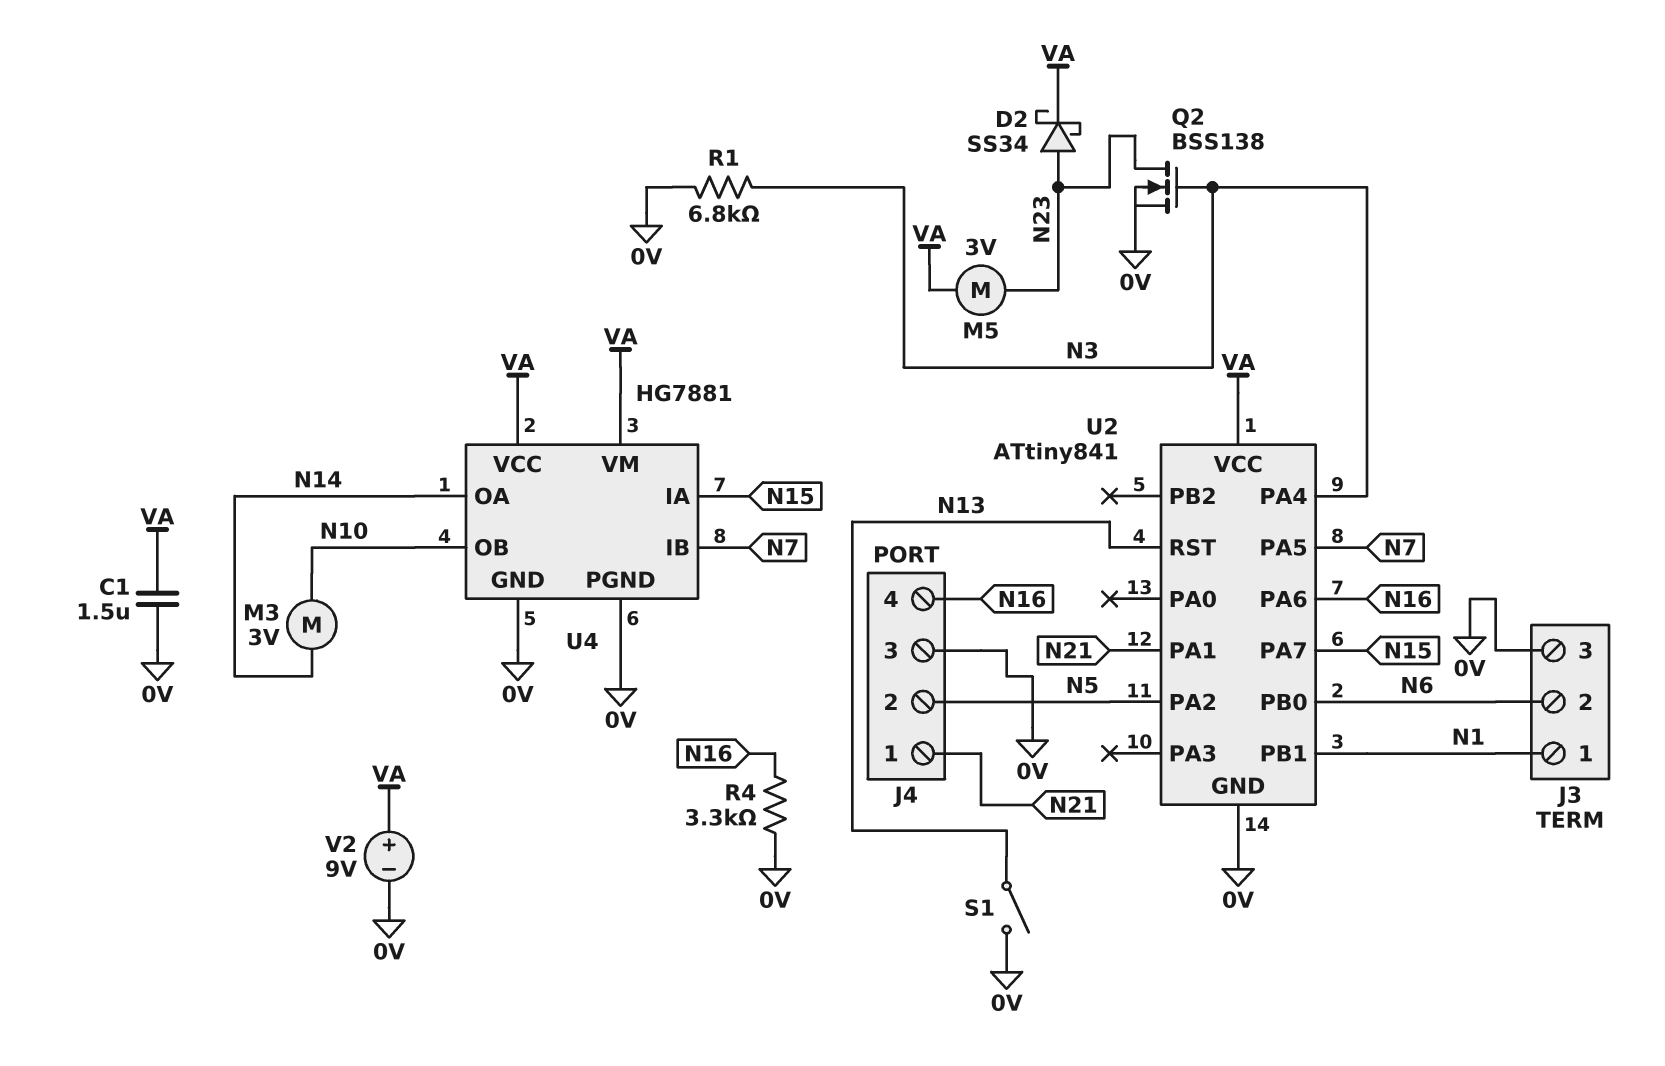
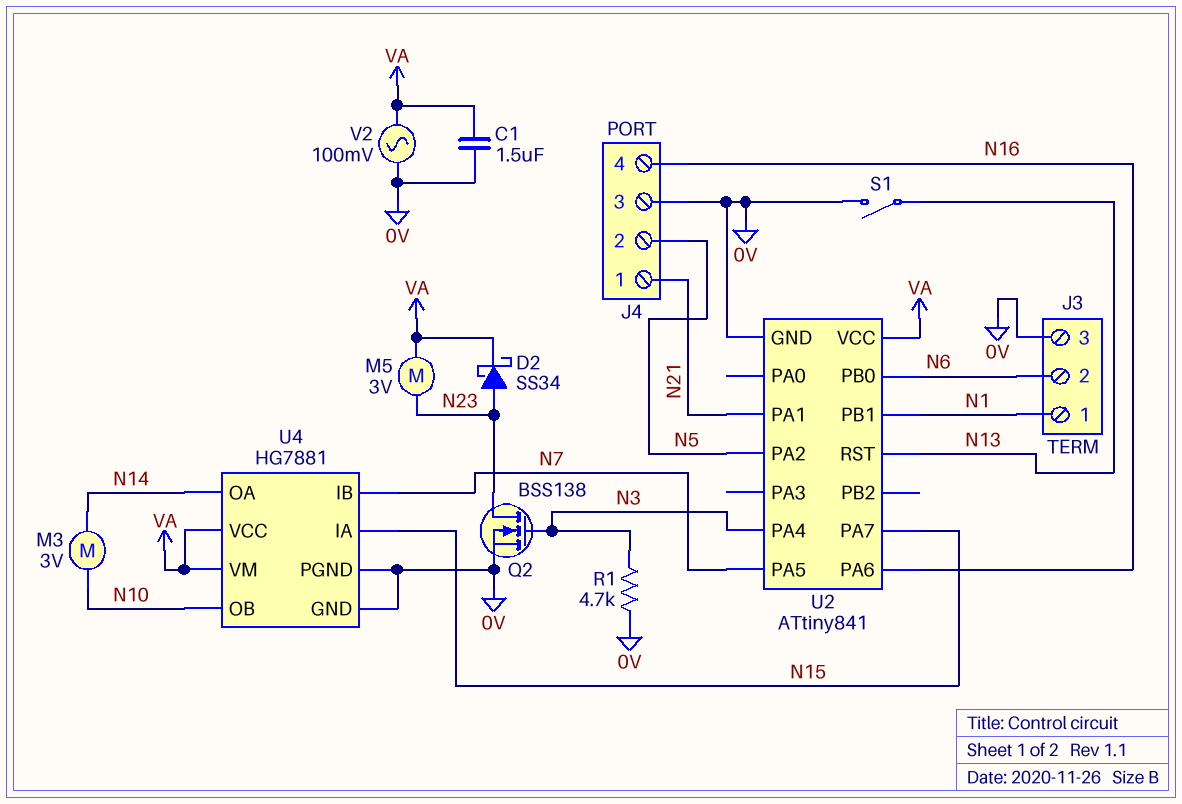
R1: 6.8k (0V, N3) -> 4.7k (0V, N3)
R4: 3.3k (0V, N16) -> none
V2: 9V (plus VA, minus 0V) -> AC 100mV (0V, VA)

